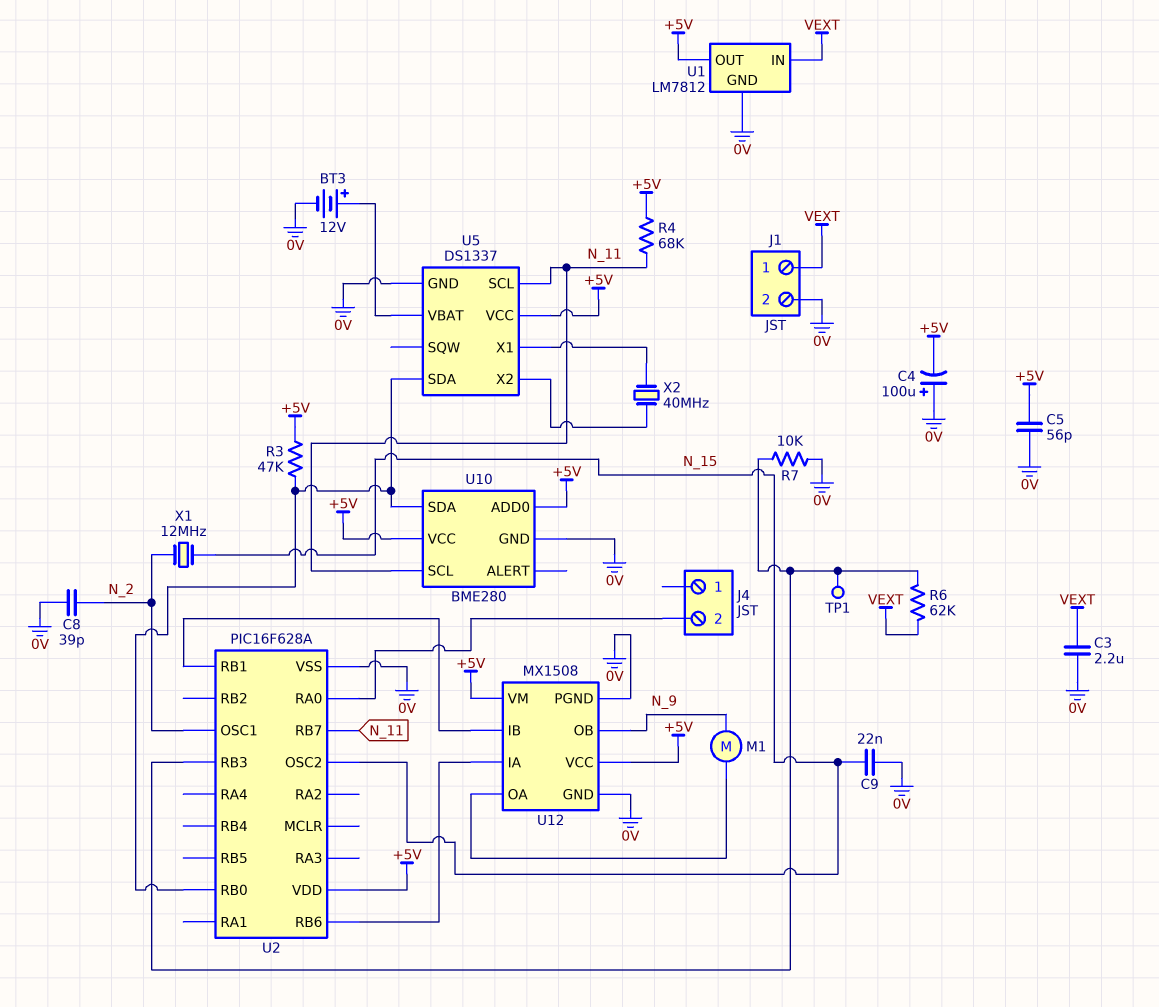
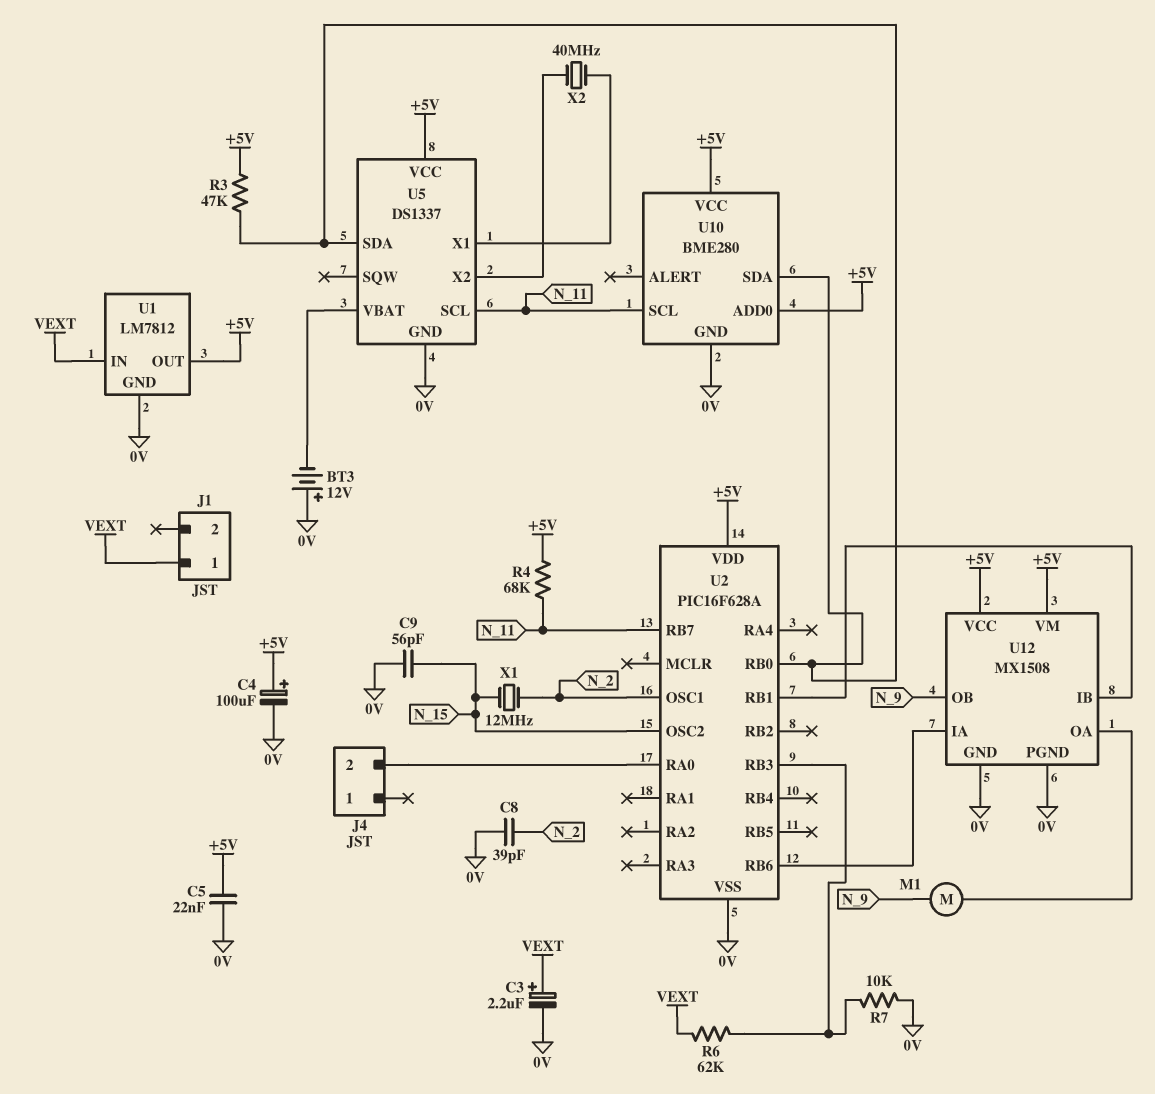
BT3: 12V (plus U5/VBAT, minus 0V) -> 12V (plus 0V, minus U5/VBAT)
C3: 2.2uF (0V, VEXT) -> 2.2uF (plus VEXT, minus 0V)
C4: 100uF (plus 0V, minus +5V) -> 100uF (plus +5V, minus 0V)
C5: 56pF (+5V, 0V) -> 22nF (+5V, 0V)
C9: 22nF (0V, N_15) -> 56pF (0V, N_15)
J1 pin 2: 0V -> none
TP1: test point (U2/RB3) -> none

